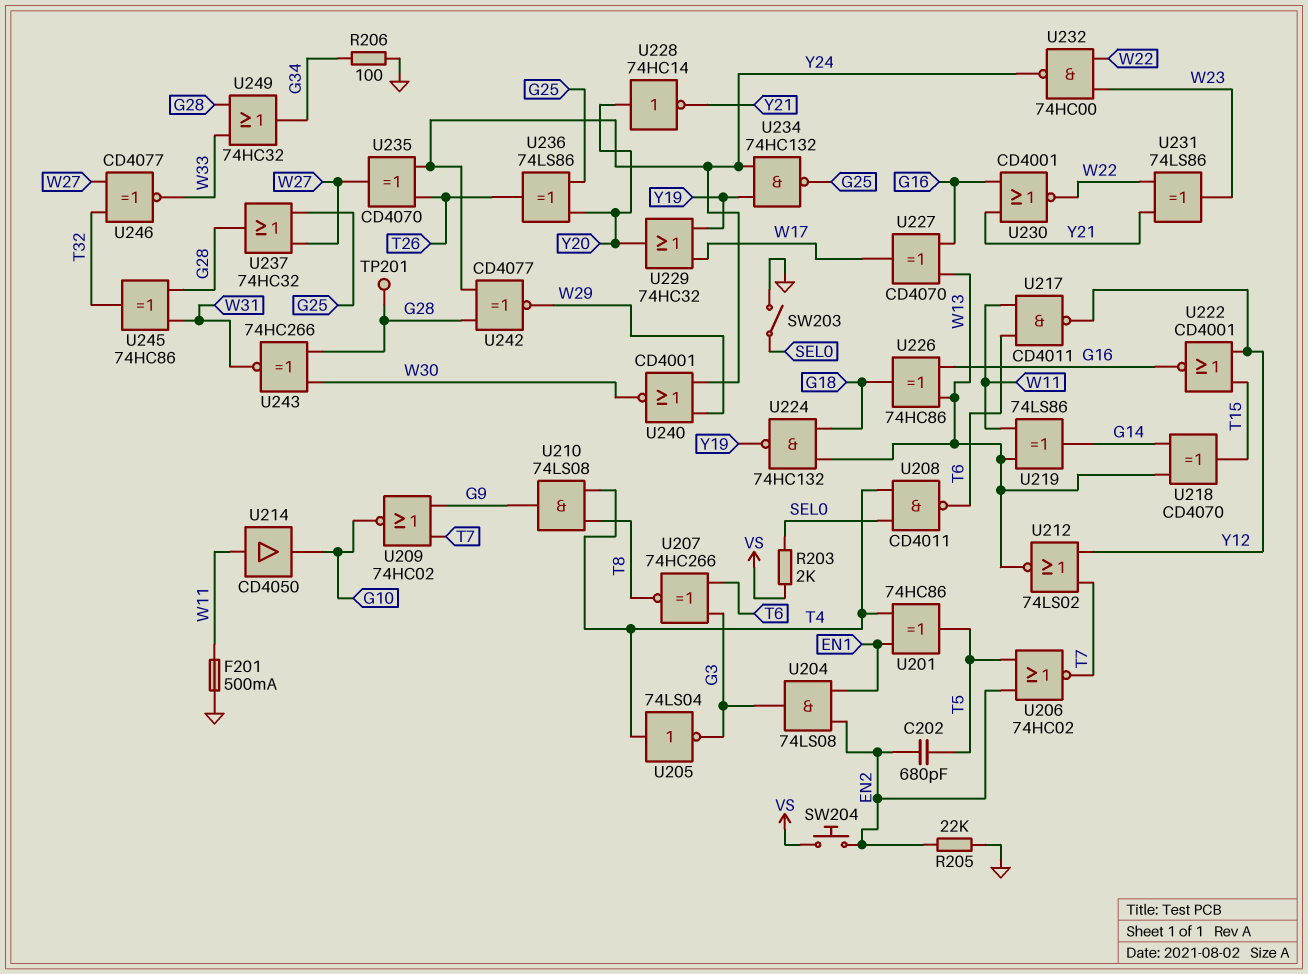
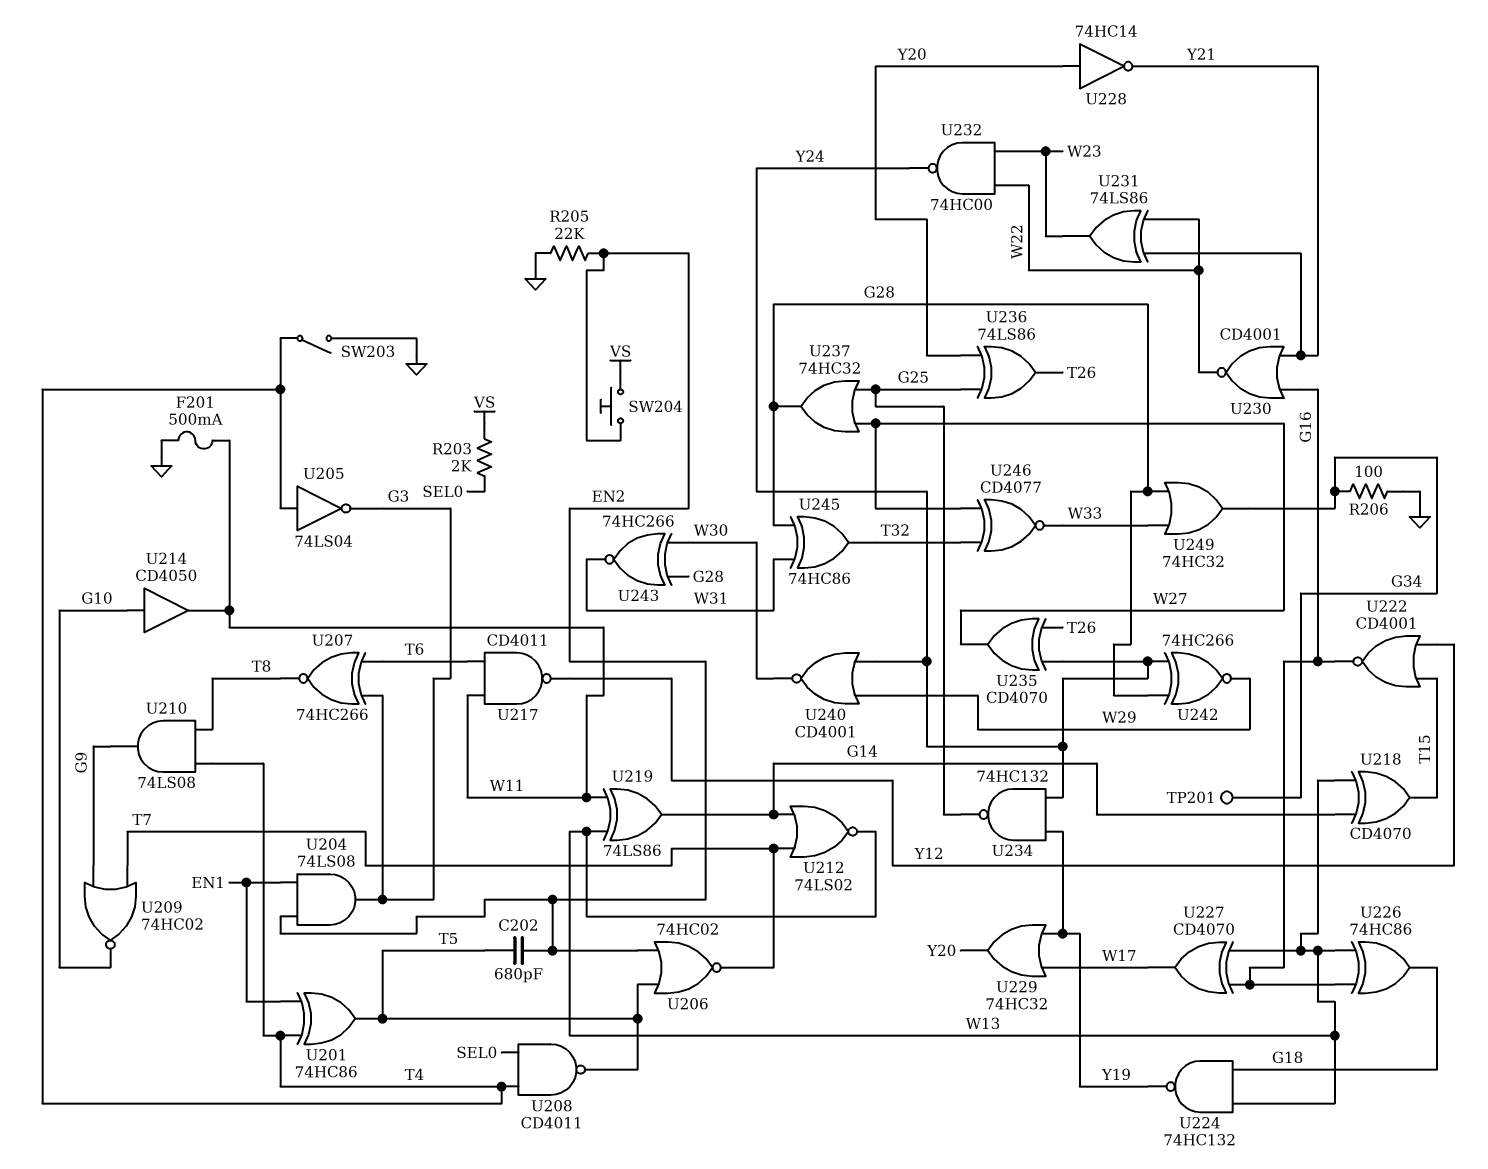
SW203: switch (GND, SEL0) -> switch (GND, T4)
TP201: test point (G28) -> test point (G34)
U208: NAND CD4011 (in SEL0, in T4, out T6) -> NAND CD4011 (in SEL0, in T4, out T5)
U212: NOR 74LS02 (in T7, in Y12, out W13) -> NOR 74LS02 (in G14, in T7, out W13)
U214: buffer CD4050 (in W11, out G10) -> buffer CD4050 (in G10, out W11)
U242: XNOR CD4077 (in G28, in Y24, out W29) -> XNOR 74HC266 (in G28, in Y24, out W29)

